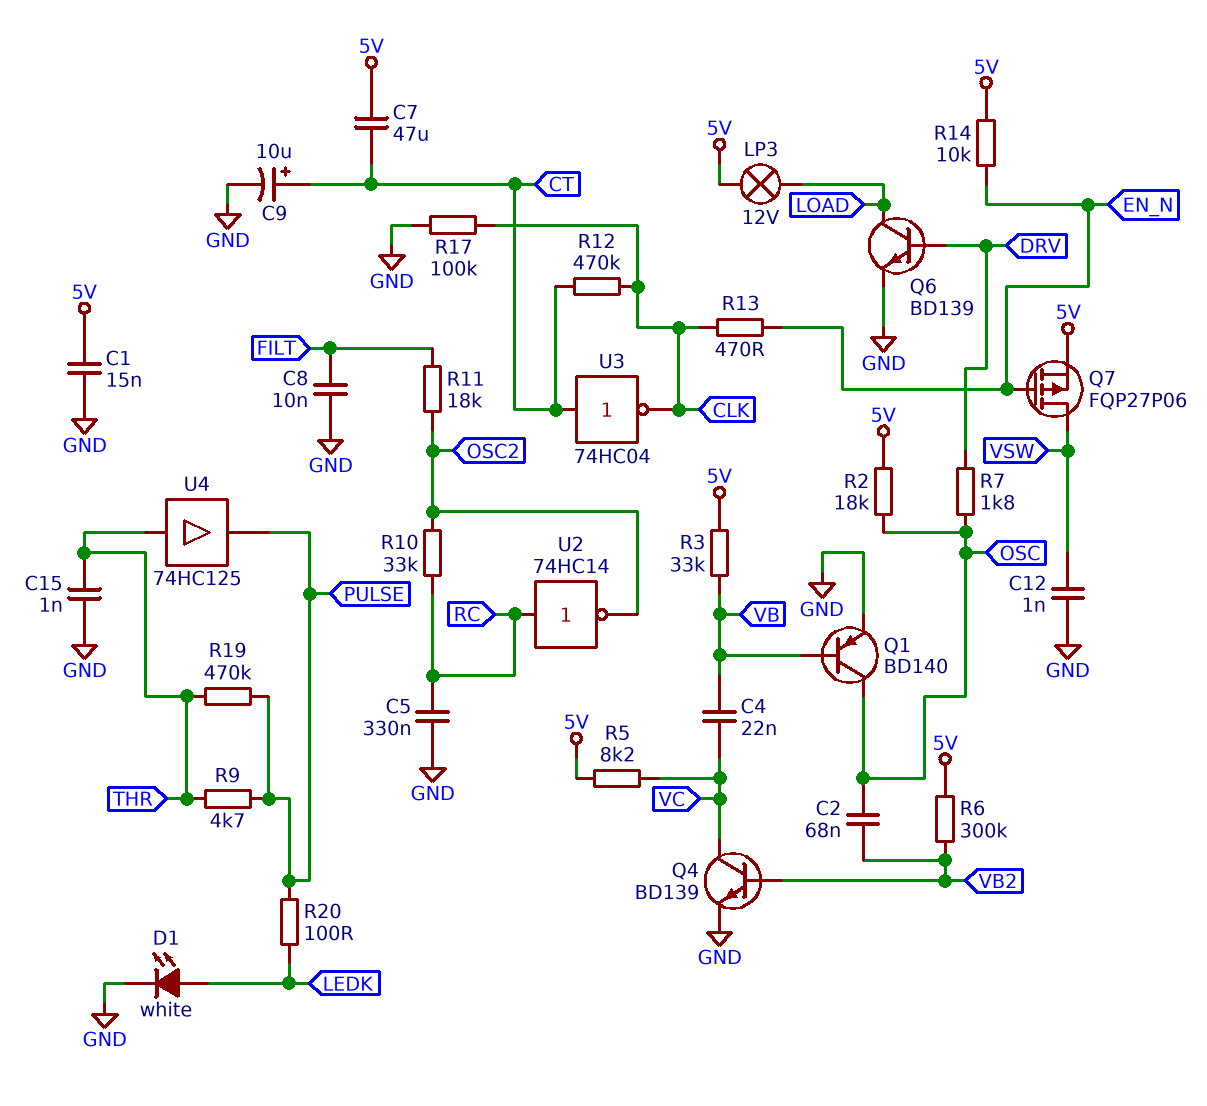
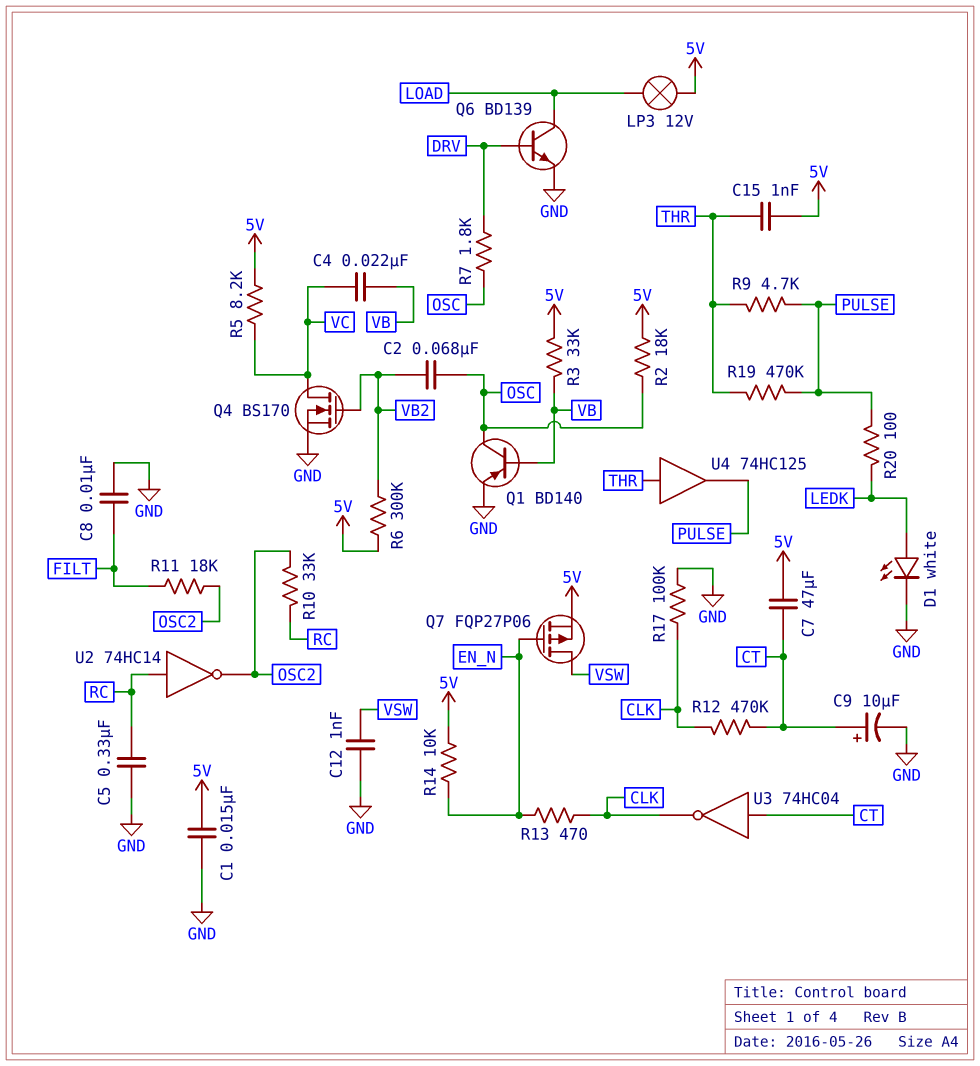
C15: 1nF (GND, THR) -> 1nF (5V, THR)
Q4: NPN BD139 (B VB2, C VC, E GND) -> NMOS BS170 (G VB2, D VC, S GND)

